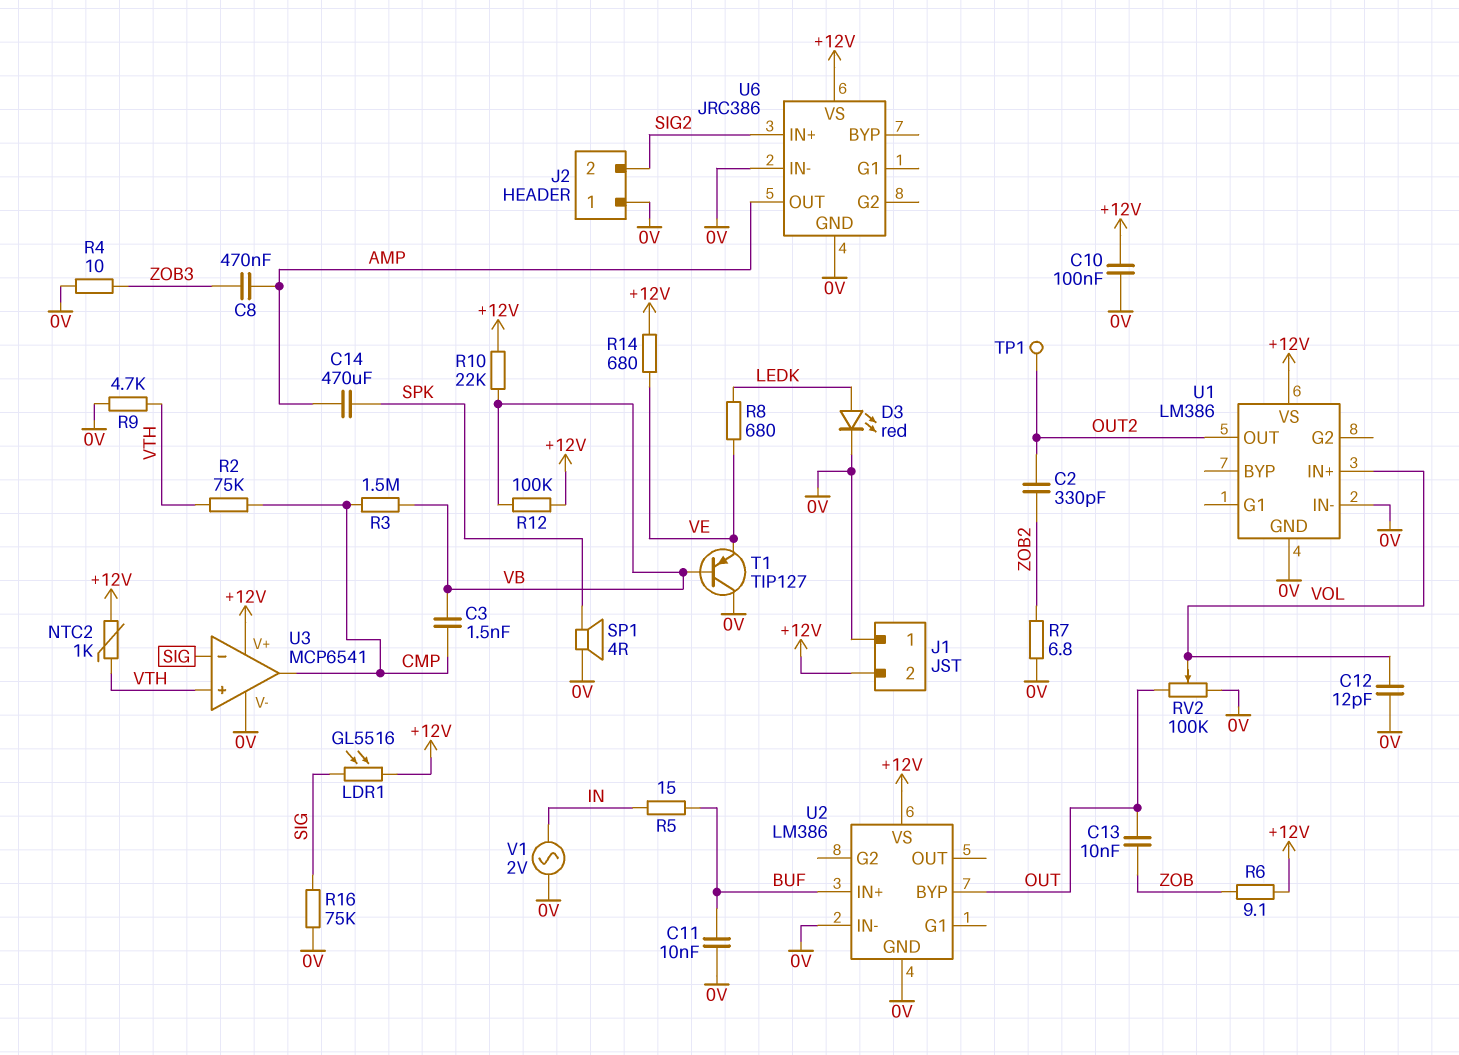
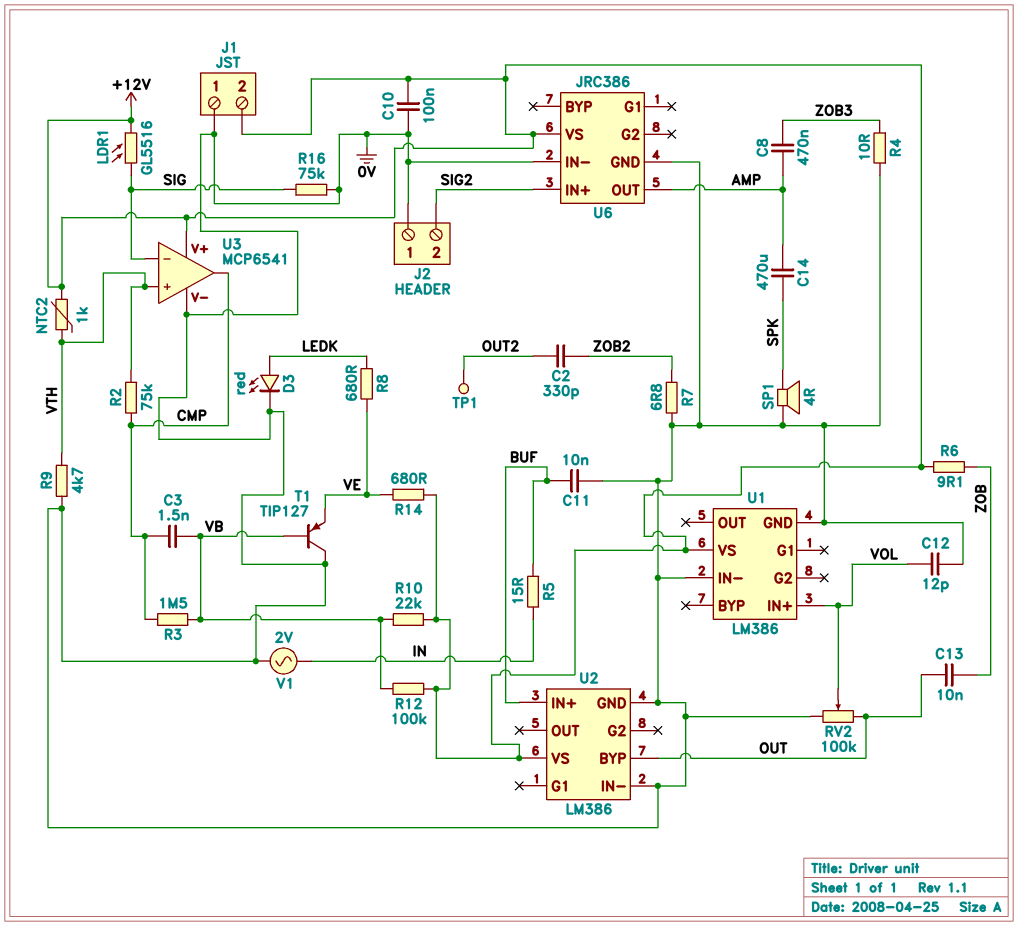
U1 pin OUT: OUT2 -> none

